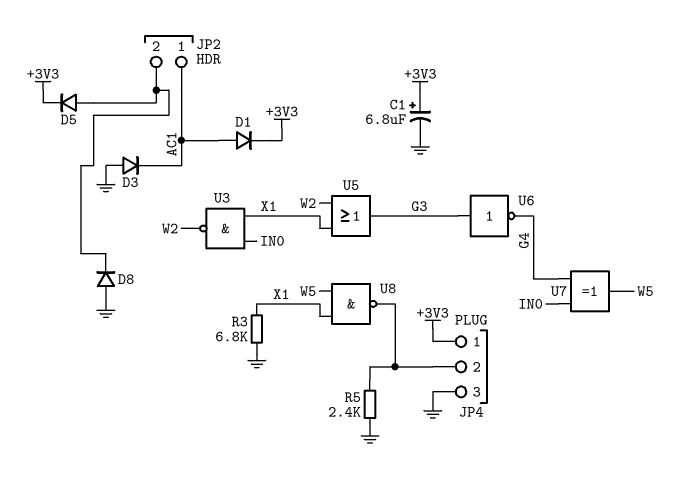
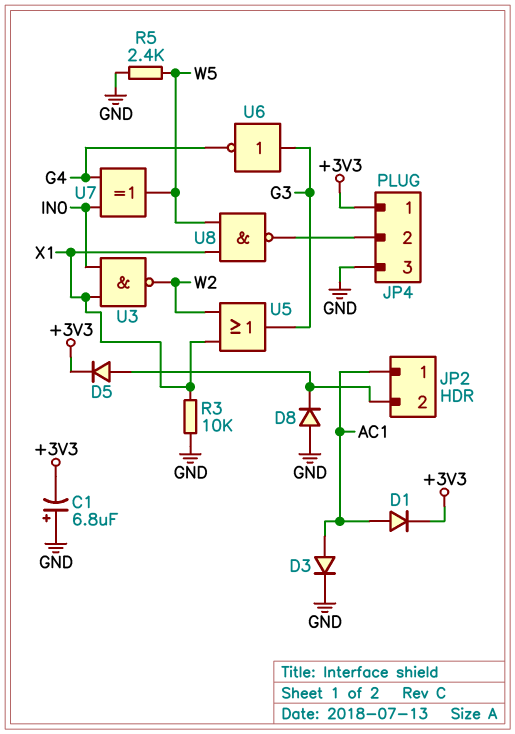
C1: 6.8uF (plus +3V3, minus GND) -> 6.8uF (plus GND, minus +3V3)
D3: diode (A GND, K AC1) -> diode (A AC1, K GND)
R3: 6.8k (GND, X1) -> 10k (GND, X1)
R5: 2.4k (GND, JP4/2) -> 2.4k (GND, W5)

